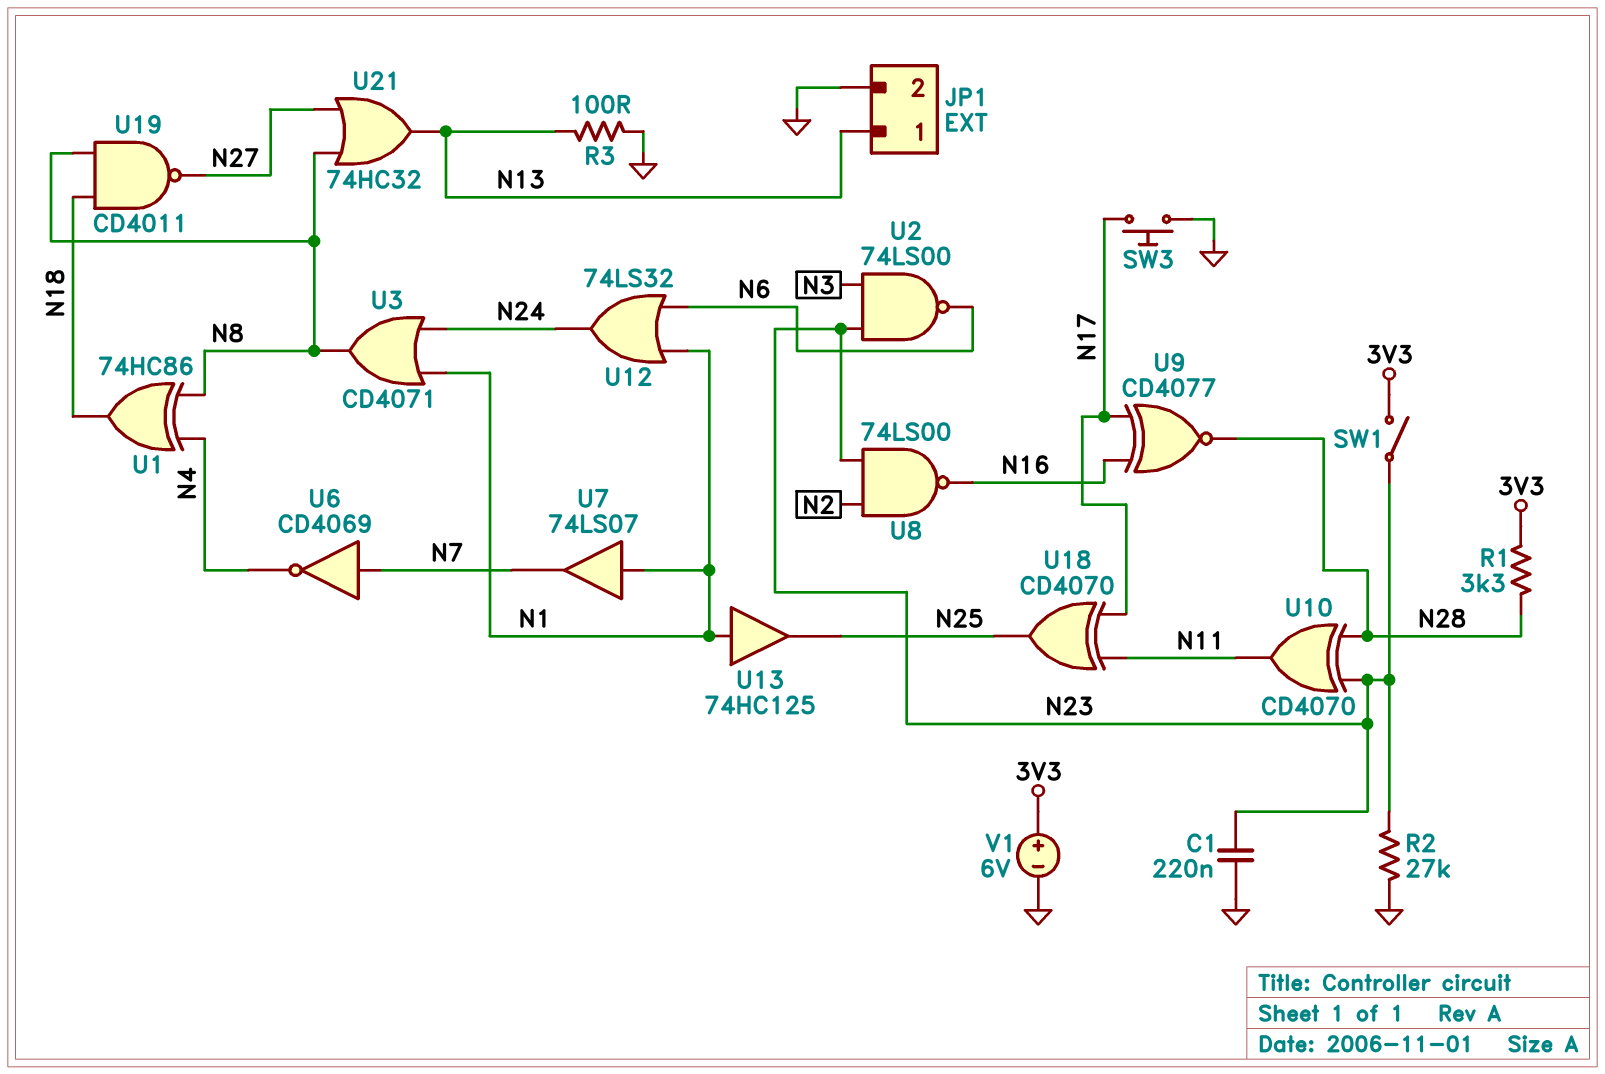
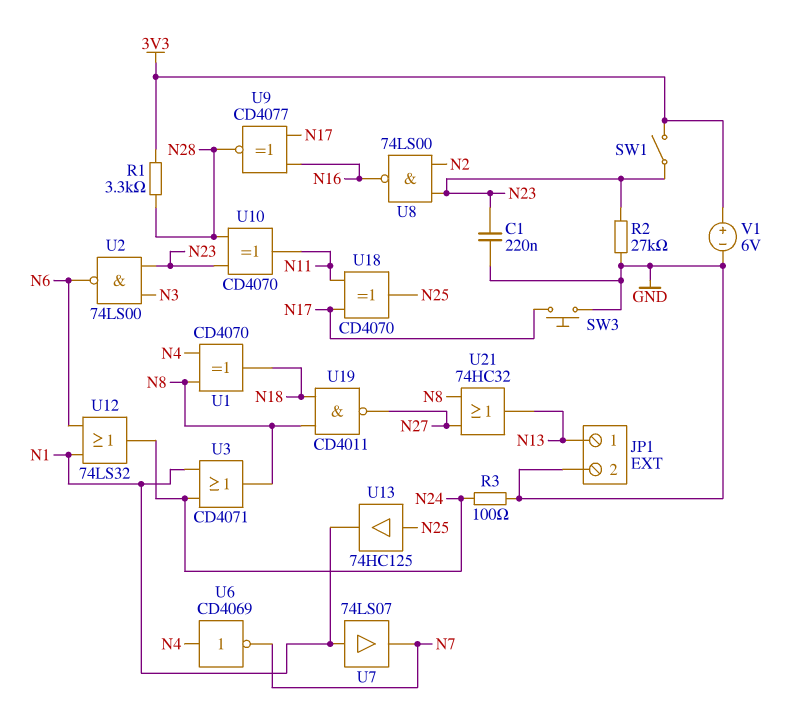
R3: 100 (GND, N13) -> 100 (GND, N24)
U1: XOR 74HC86 (in N4, in N8, out N18) -> XOR CD4070 (in N4, in N8, out N18)
U6: NOT CD4069 (in N7, out N4) -> NOT CD4069 (in N4, out N7)
U13: buffer 74HC125 (in N1, out N25) -> buffer 74HC125 (in N25, out N1)

